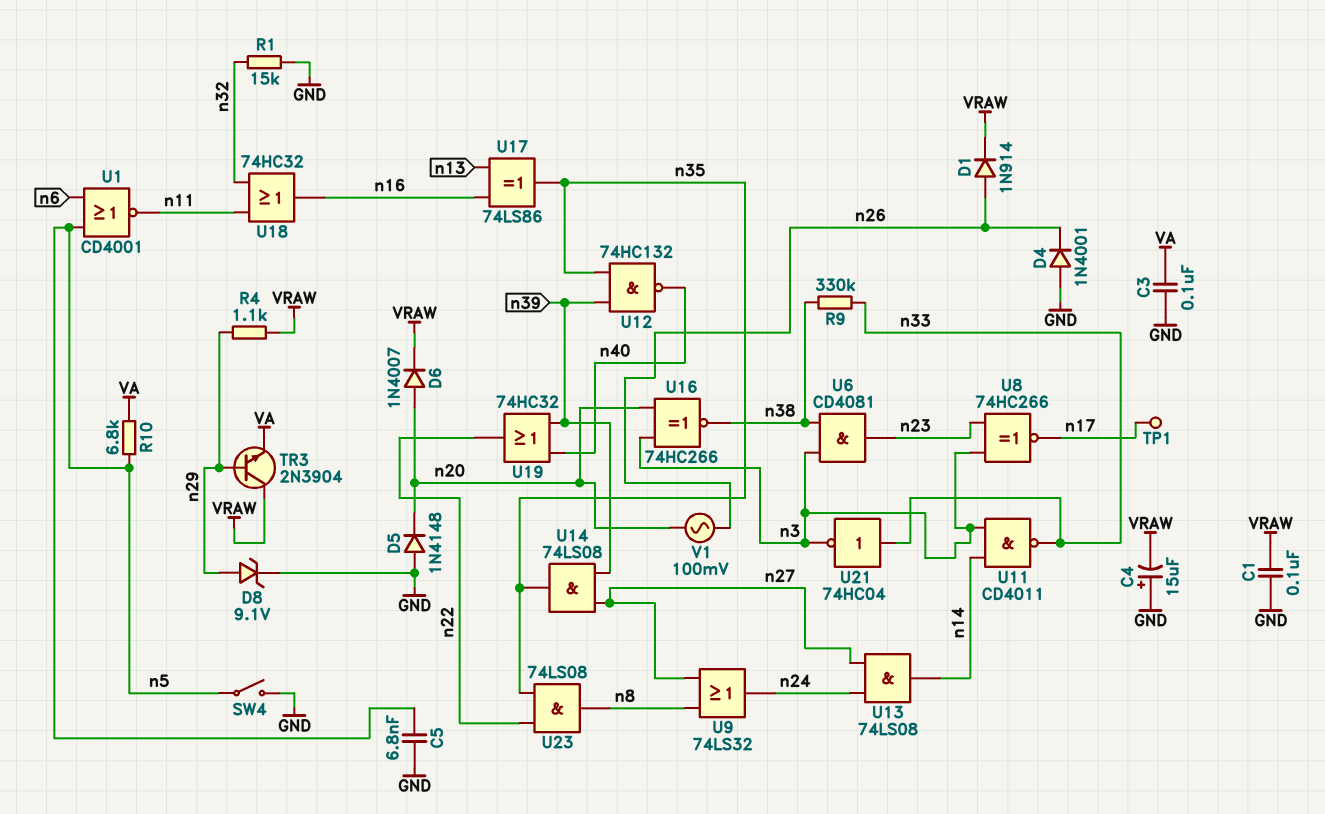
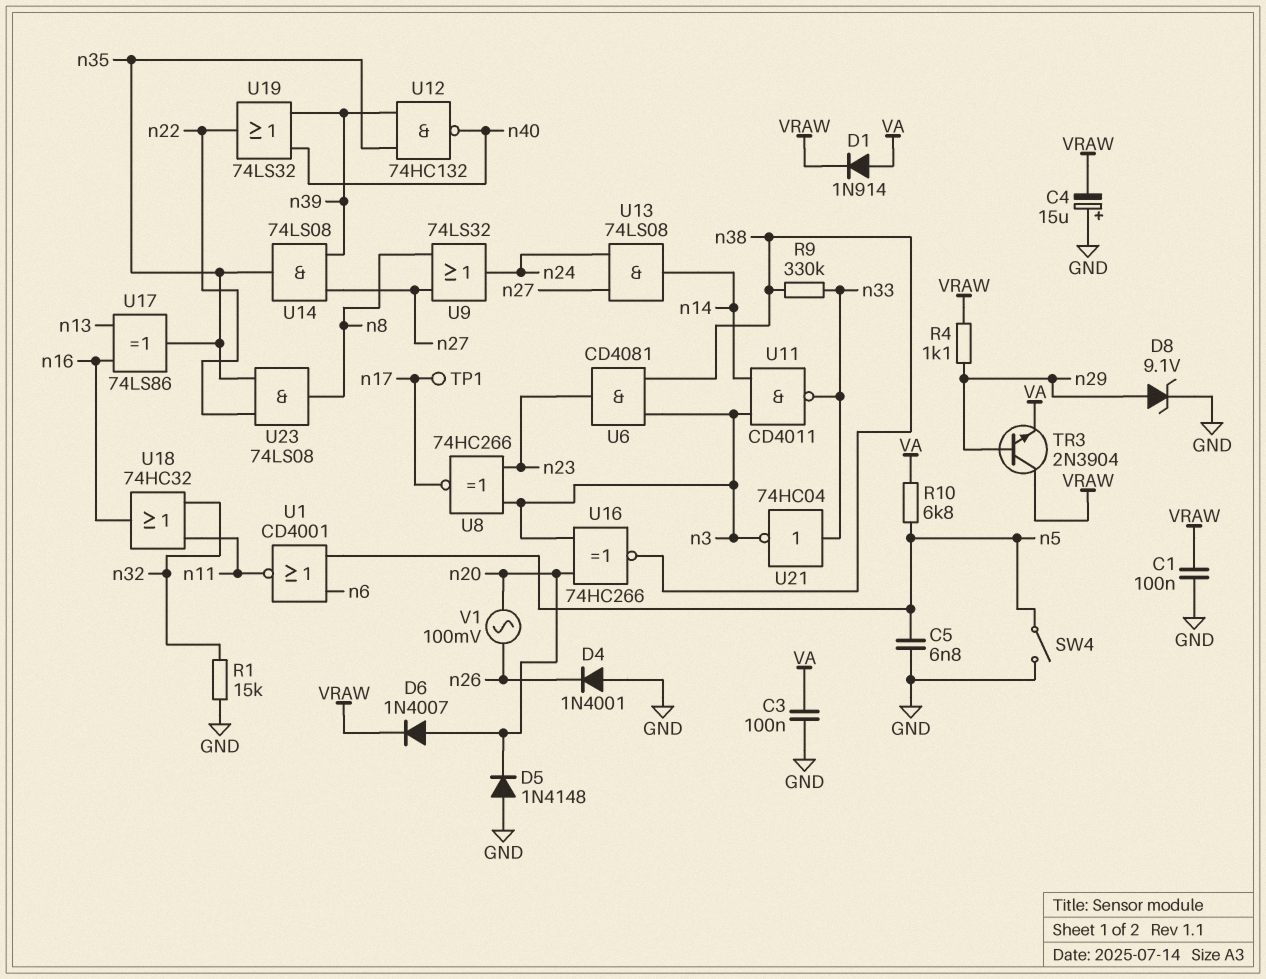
D1: diode 1N914 (A n26, K VRAW) -> diode 1N914 (A VA, K VRAW)
U19: OR 74HC32 (in n39, in n40, out n22) -> OR 74LS32 (in n39, in n40, out n22)

